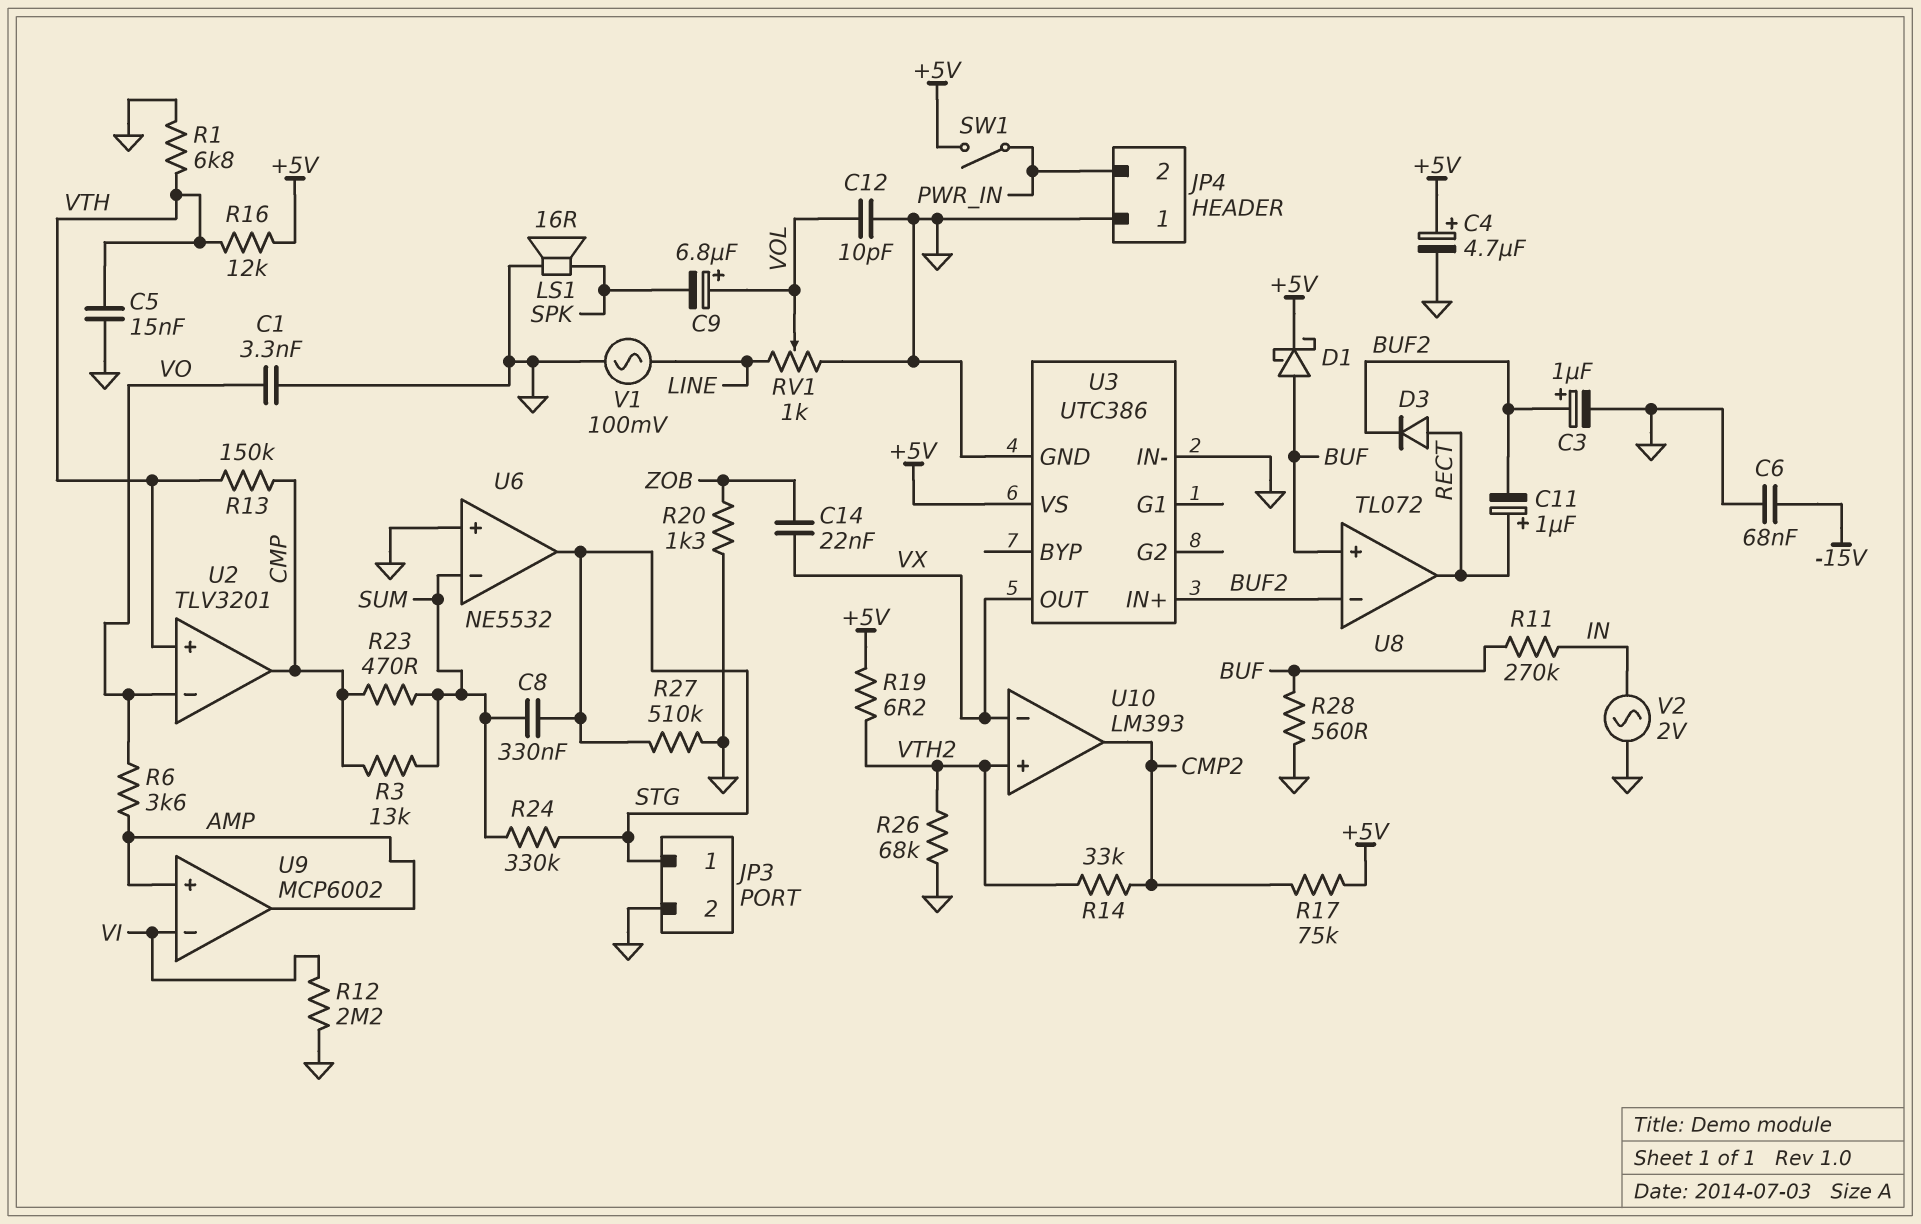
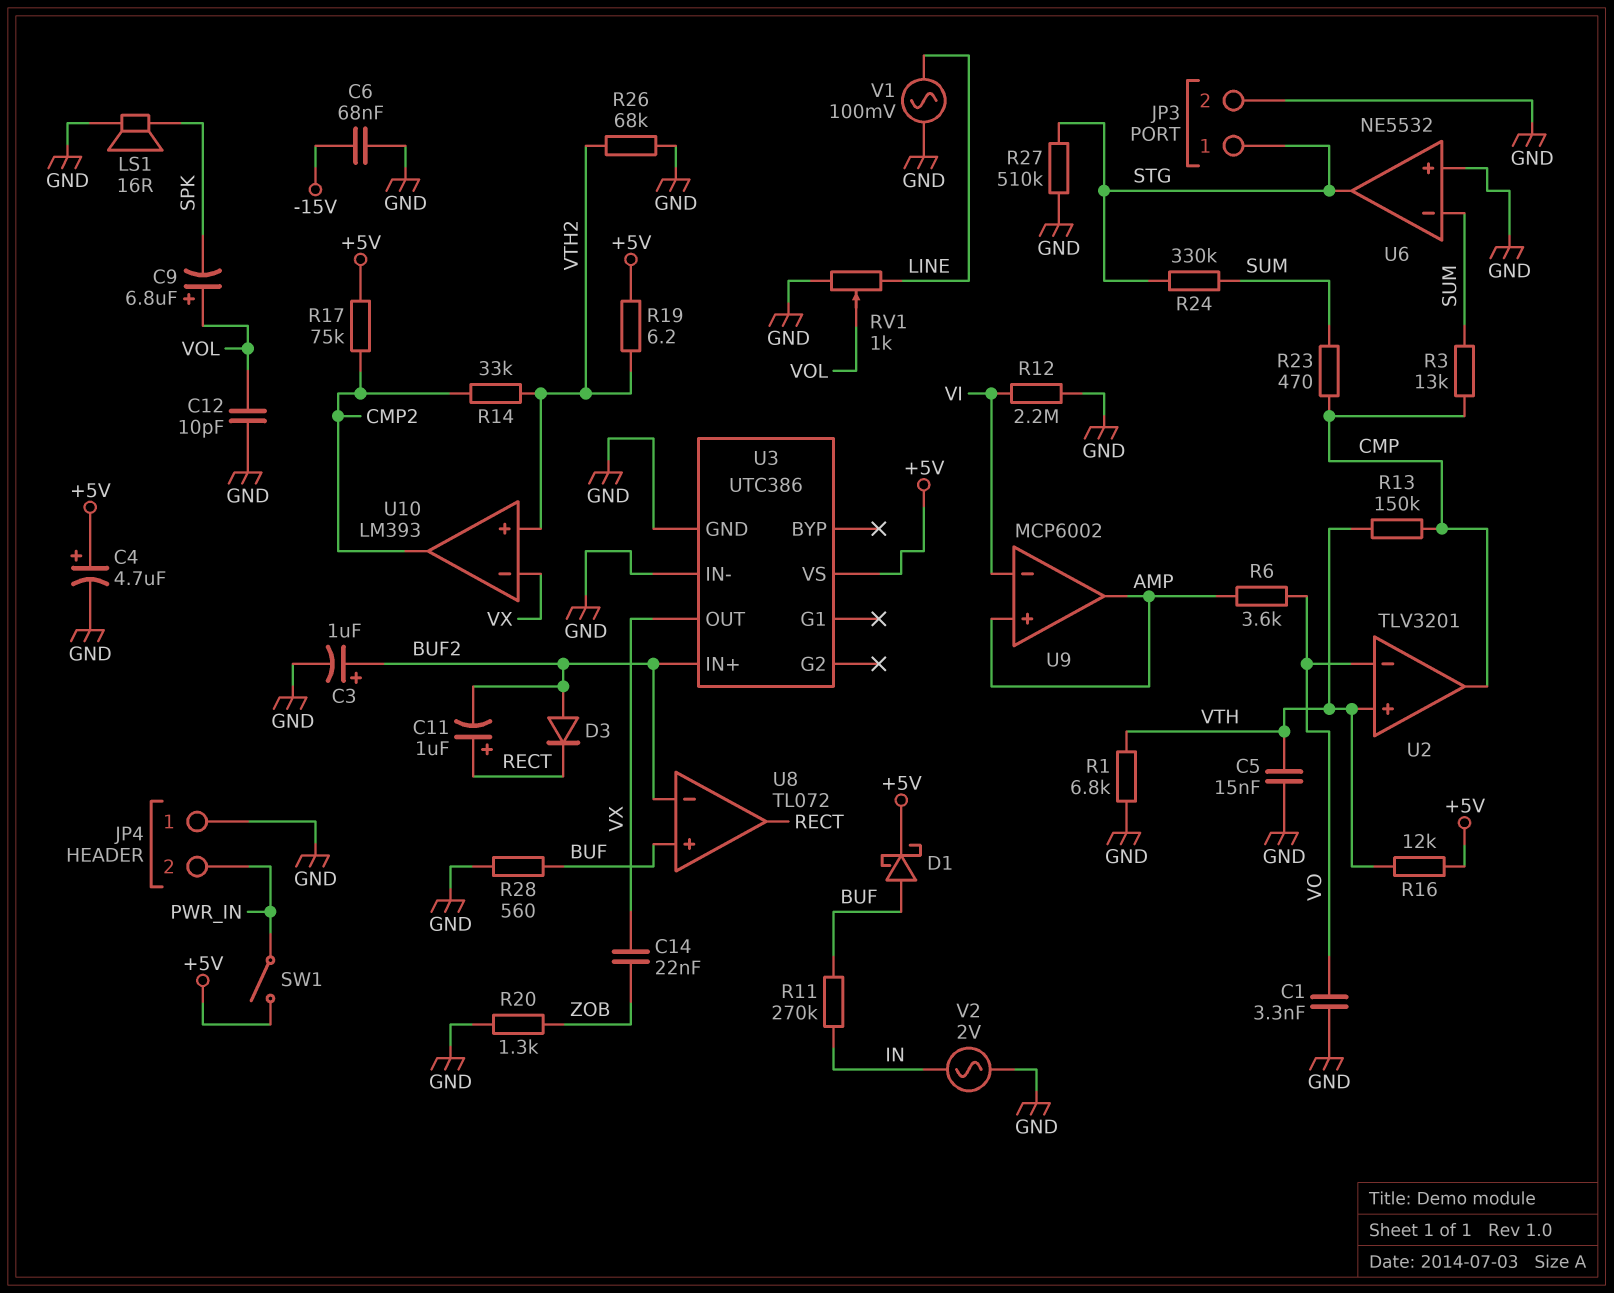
C8: 330nF (STG, SUM) -> none
D3: diode (A RECT, K BUF2) -> diode (A BUF2, K RECT)

